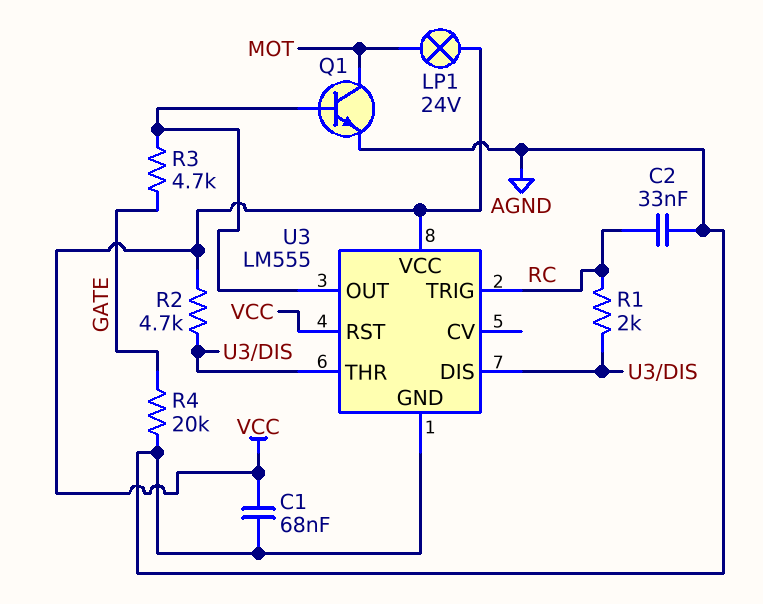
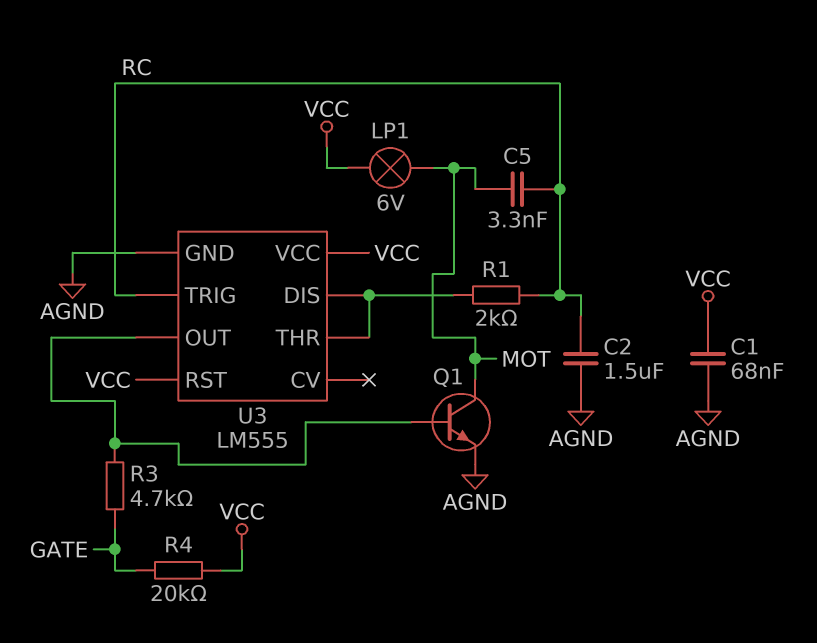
C2: 33nF (AGND, RC) -> 1.5uF (AGND, RC)
C5: none -> 3.3nF (MOT, RC)
LP1: lamp 24V (MOT, VCC) -> lamp 6V (MOT, VCC)
R2: 4.7k (U3/DIS, VCC) -> none
R4: 20k (AGND, GATE) -> 20k (GATE, VCC)

